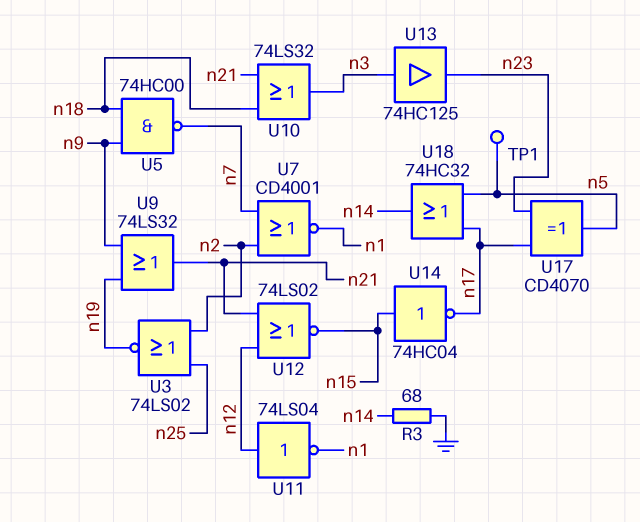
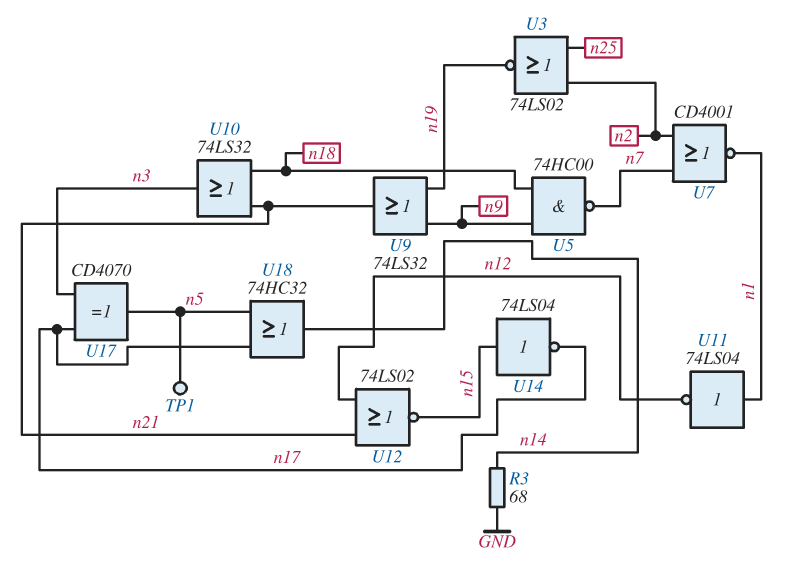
U11: NOT 74LS04 (in n12, out n1) -> NOT 74LS04 (in n1, out n12)
U13: buffer 74HC125 (in n3, out n23) -> none
U14: NOT 74HC04 (in n15, out n17) -> NOT 74LS04 (in n15, out n17)
U17: XOR CD4070 (in n17, in n23, out n5) -> XOR CD4070 (in n3, in n17, out n5)

